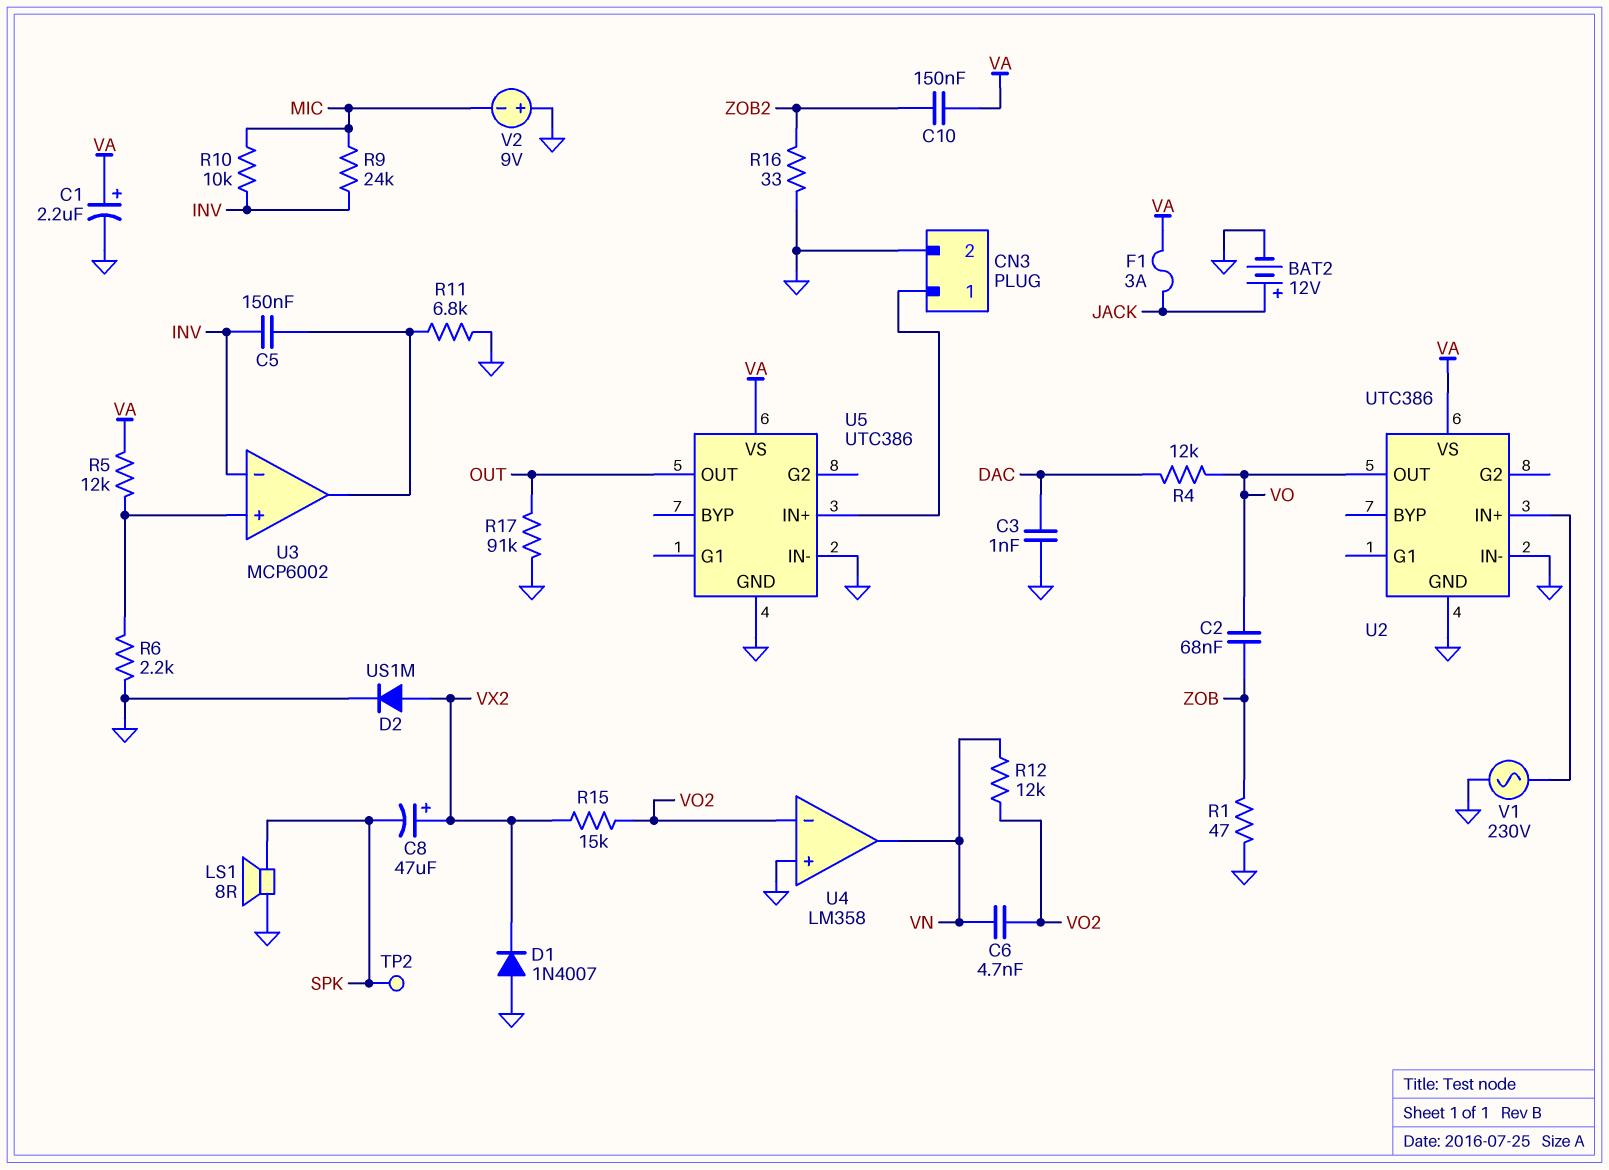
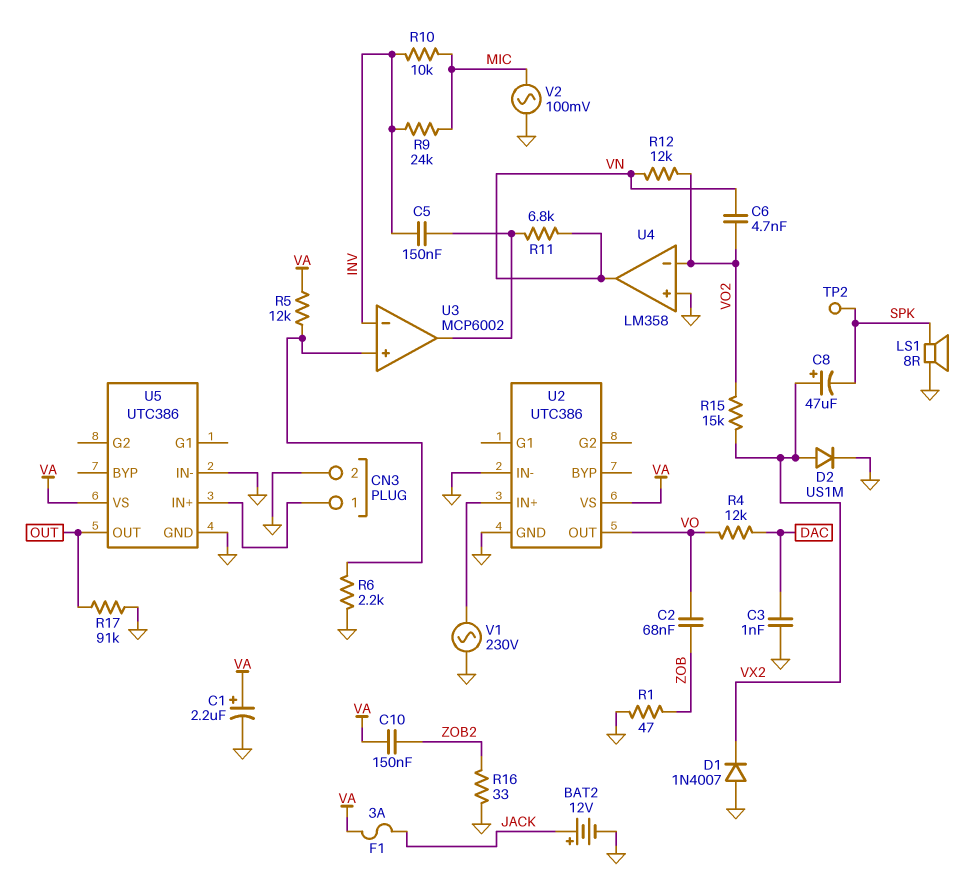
R11: 6.8k (GND, U3/out) -> 6.8k (U3/out, VN)
V2: 9V (plus GND, minus MIC) -> AC 100mV (GND, MIC)

